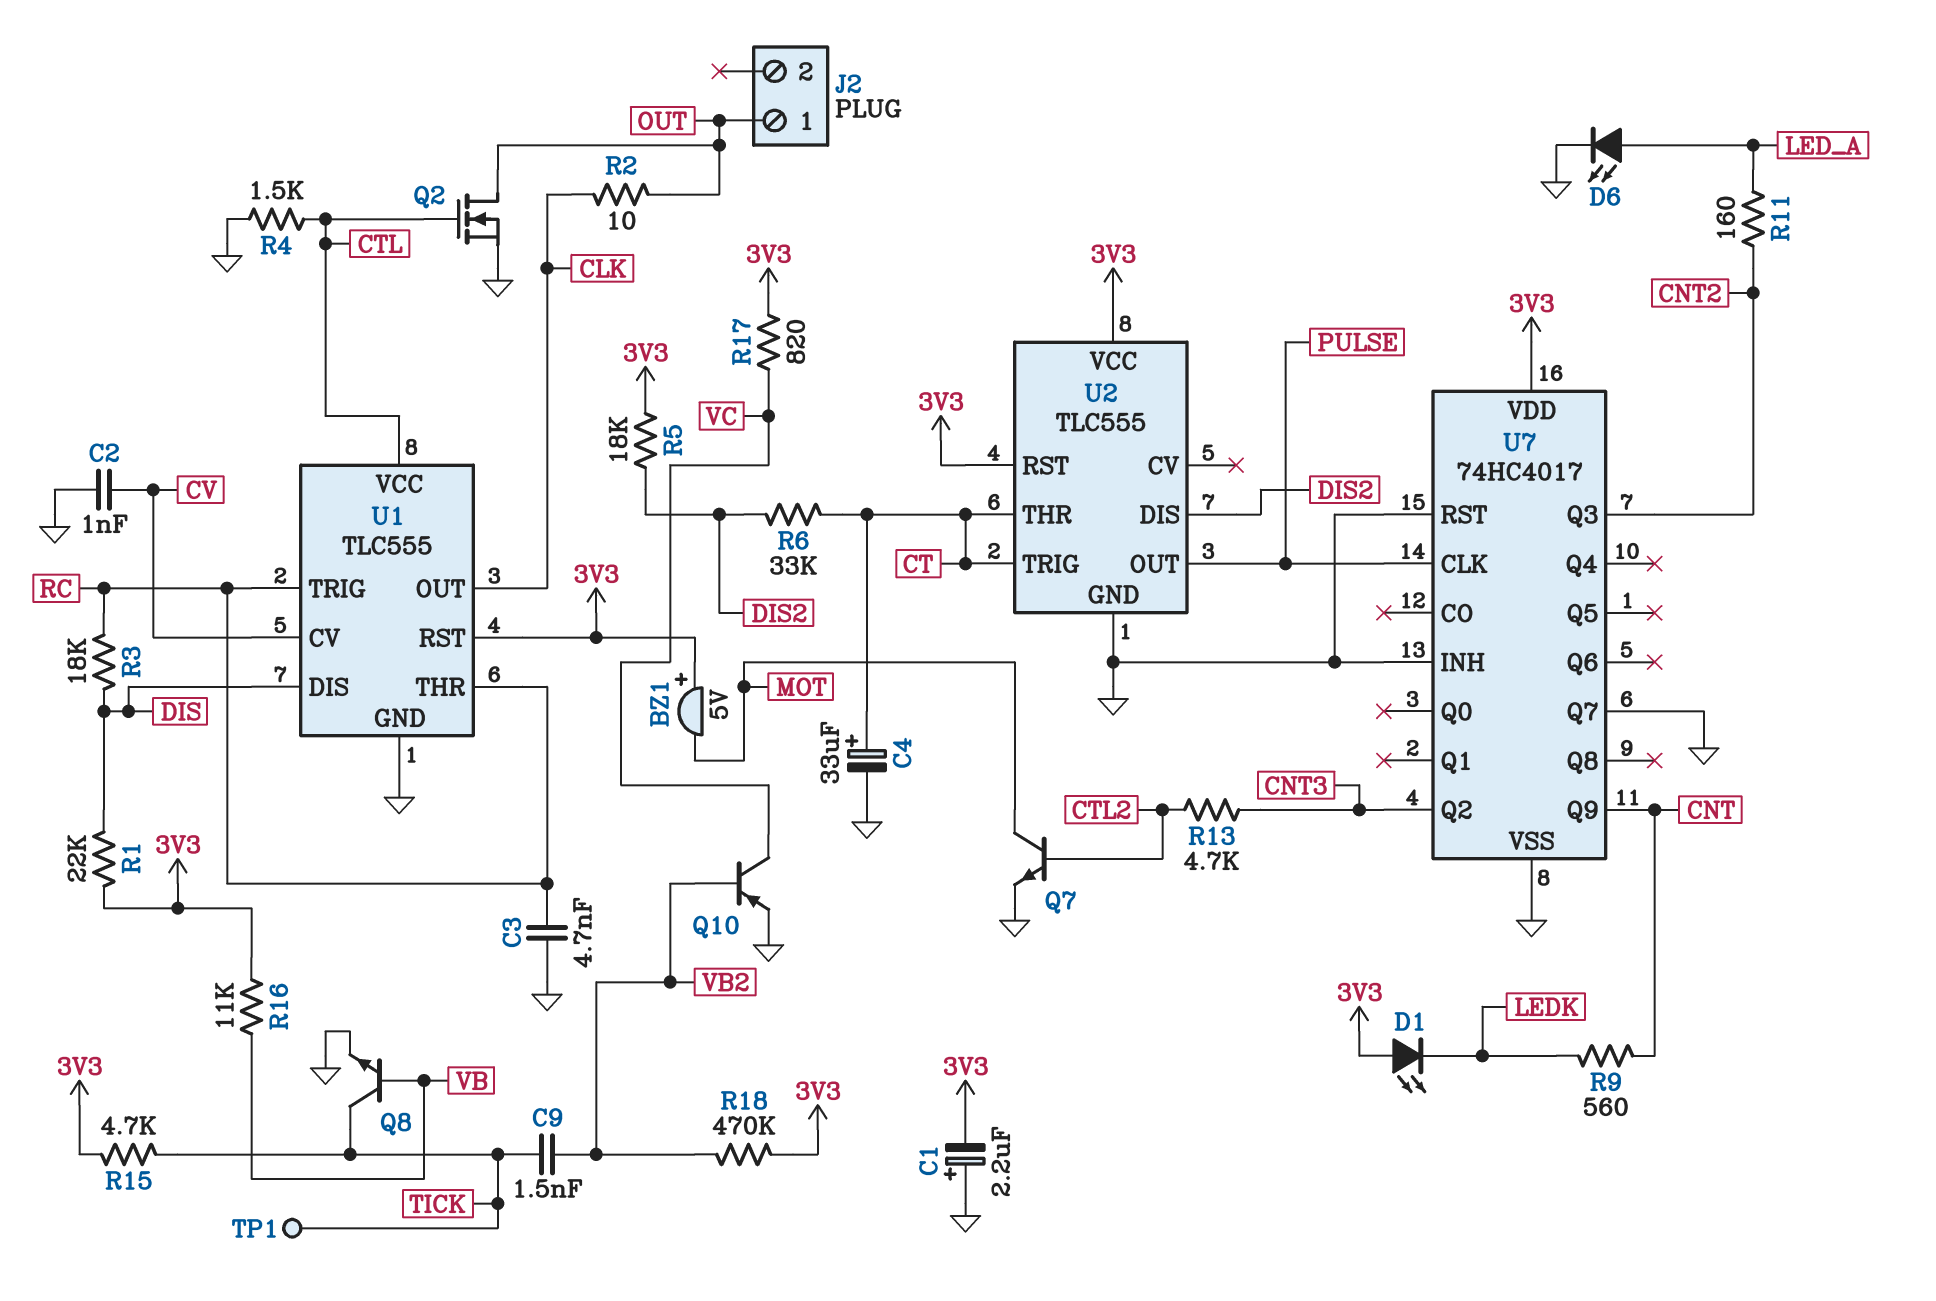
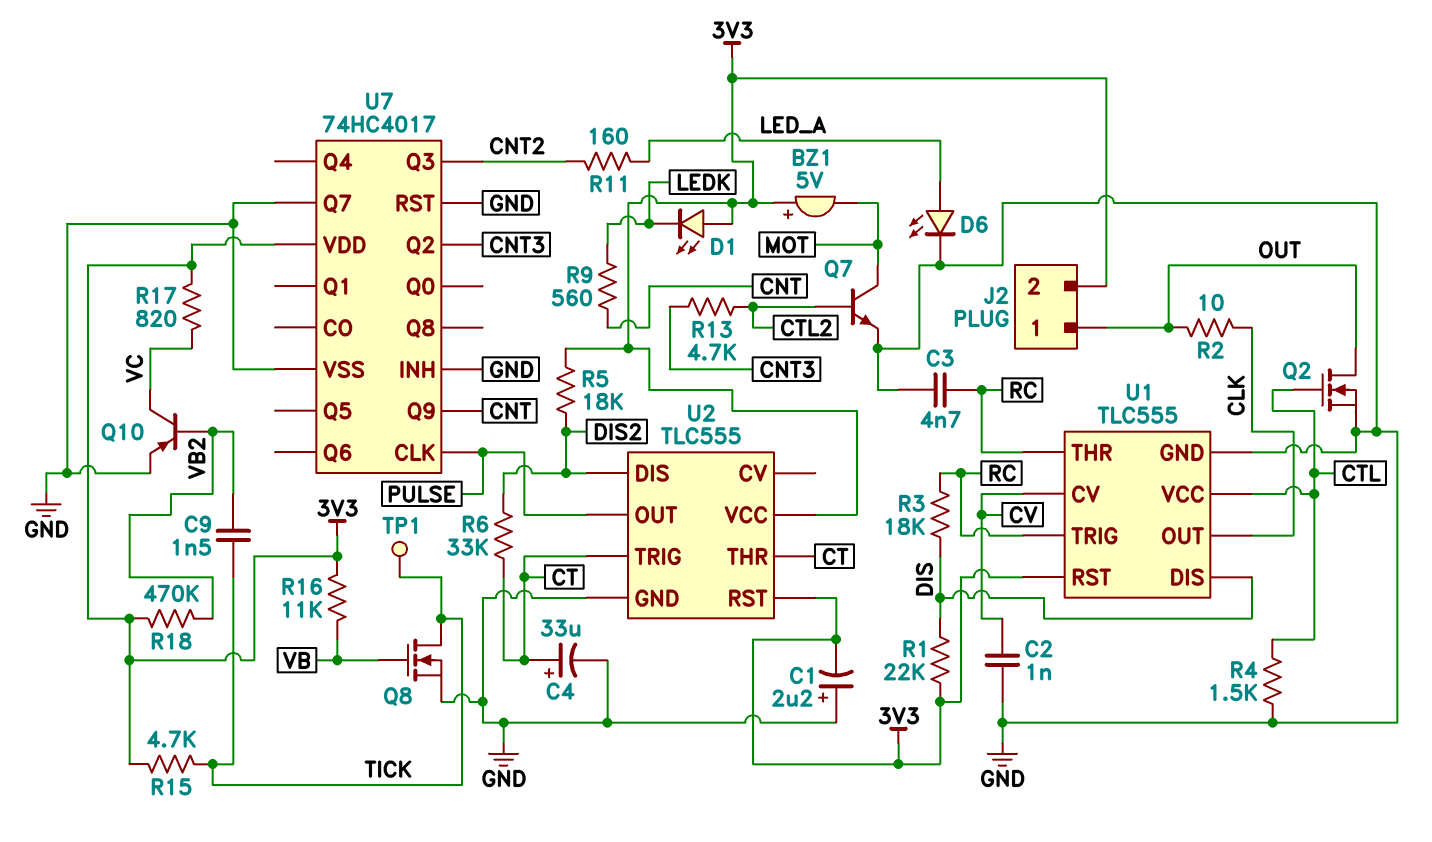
J2 pin 2: none -> 3V3
Q8: NPN (B VB, C TICK, E GND) -> NMOS (G VB, D TICK, S GND)

